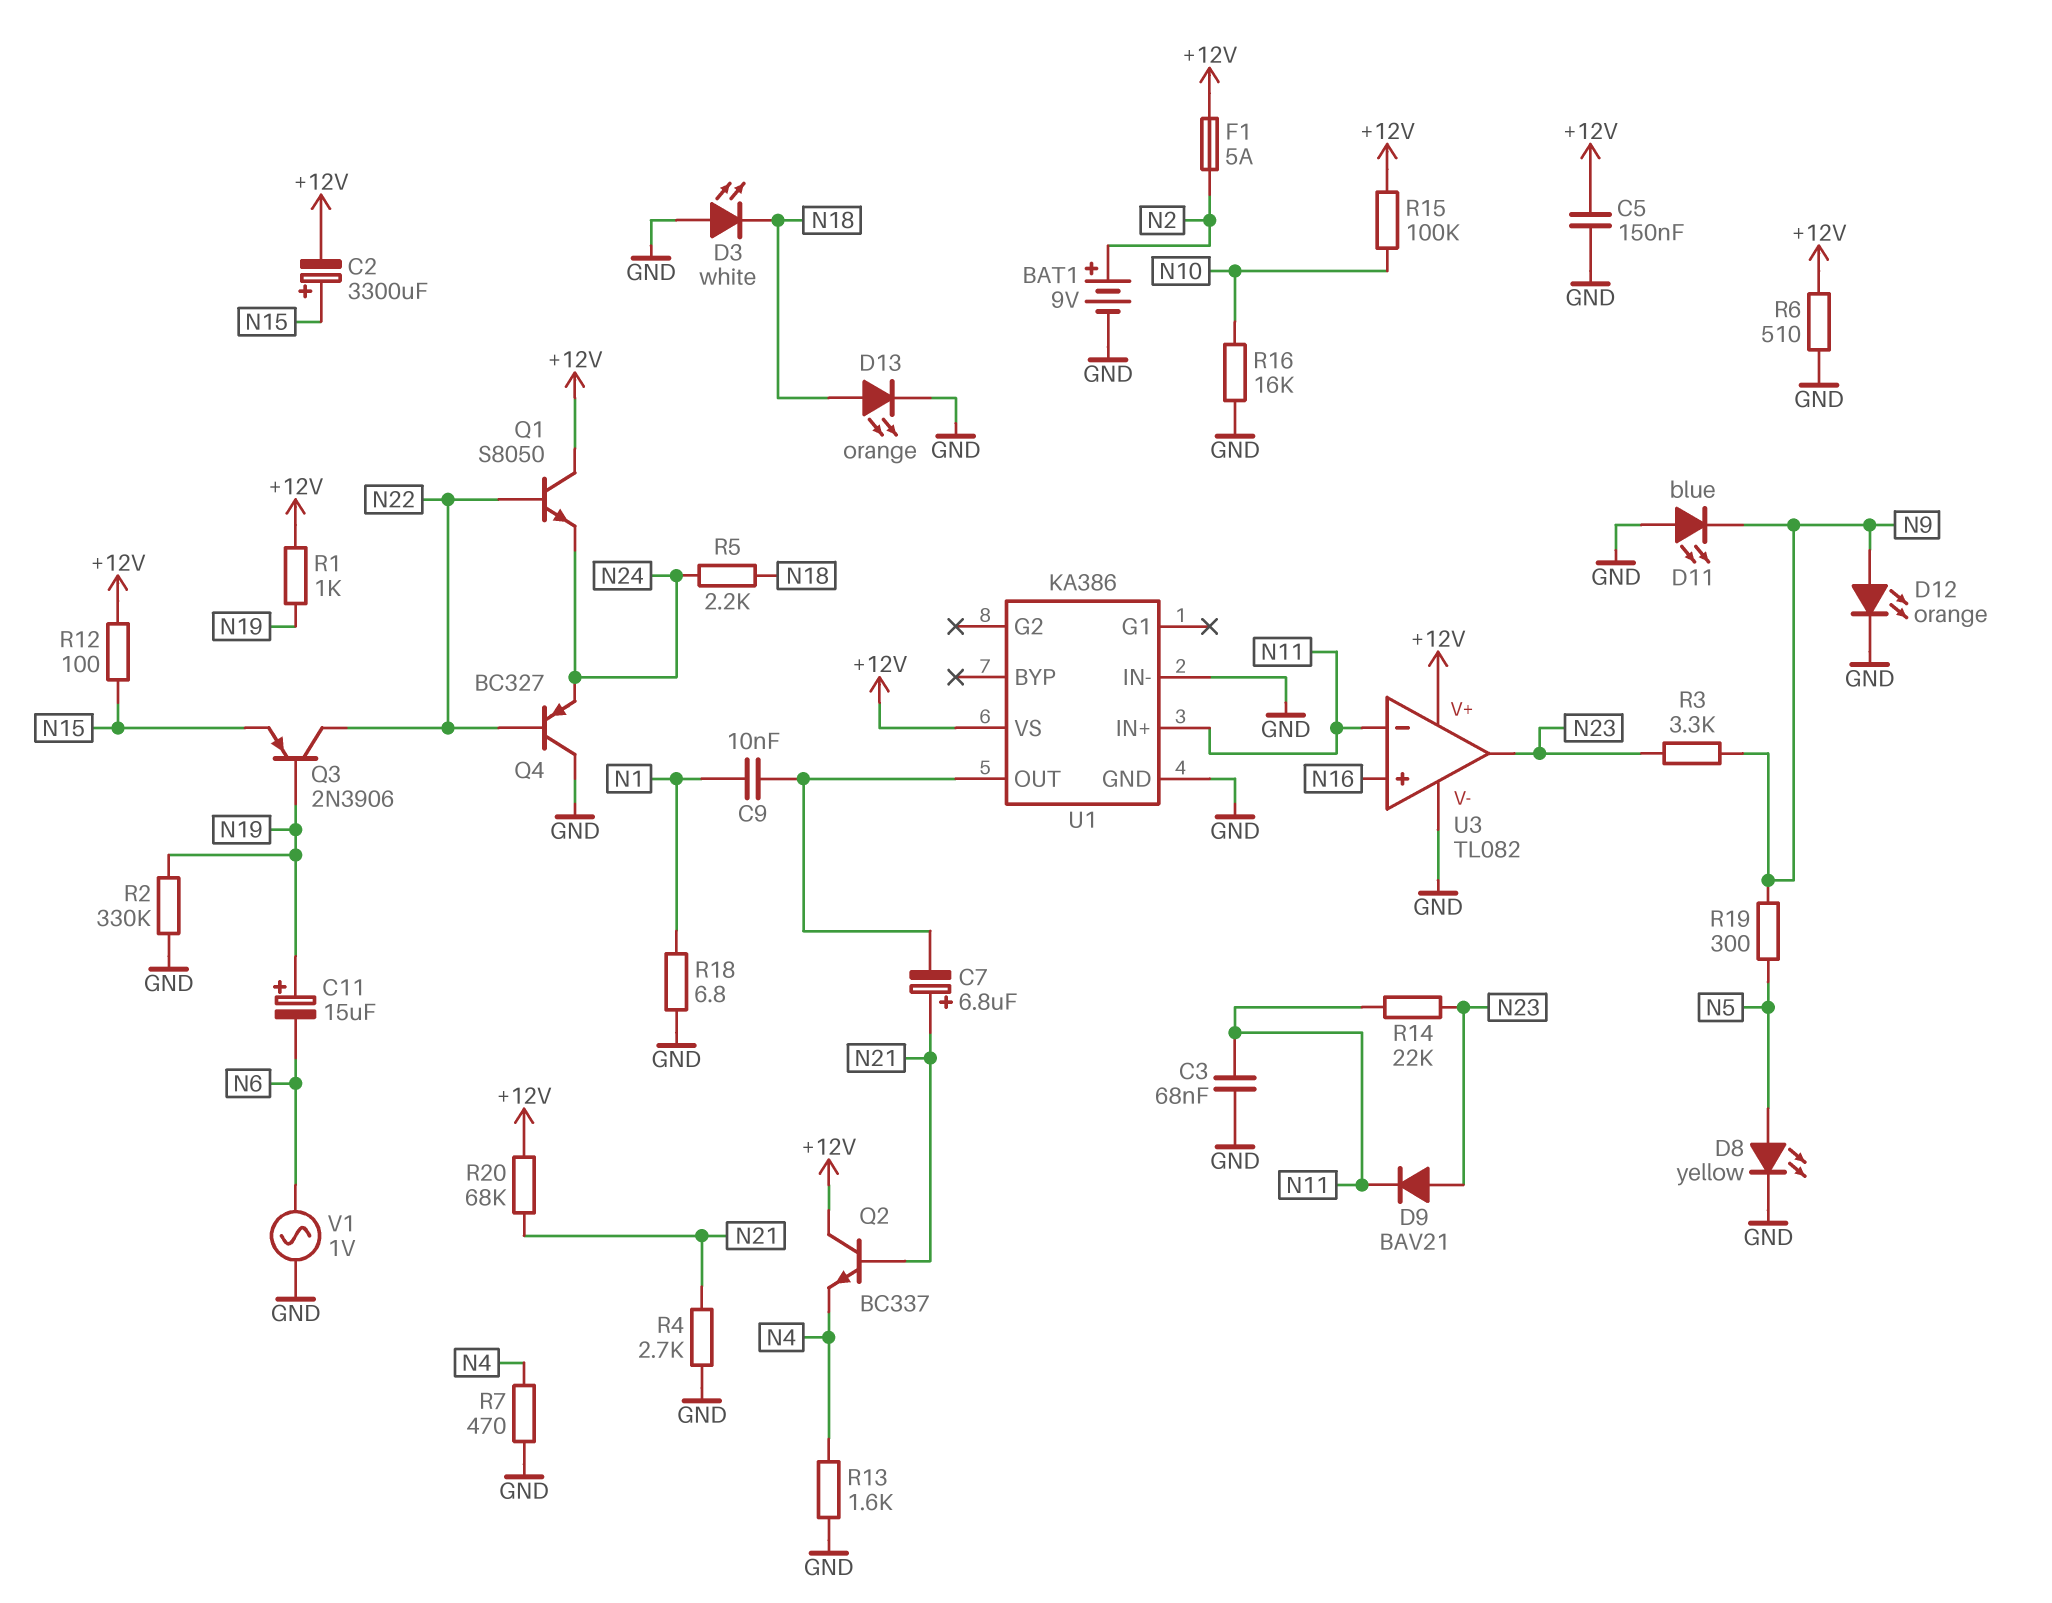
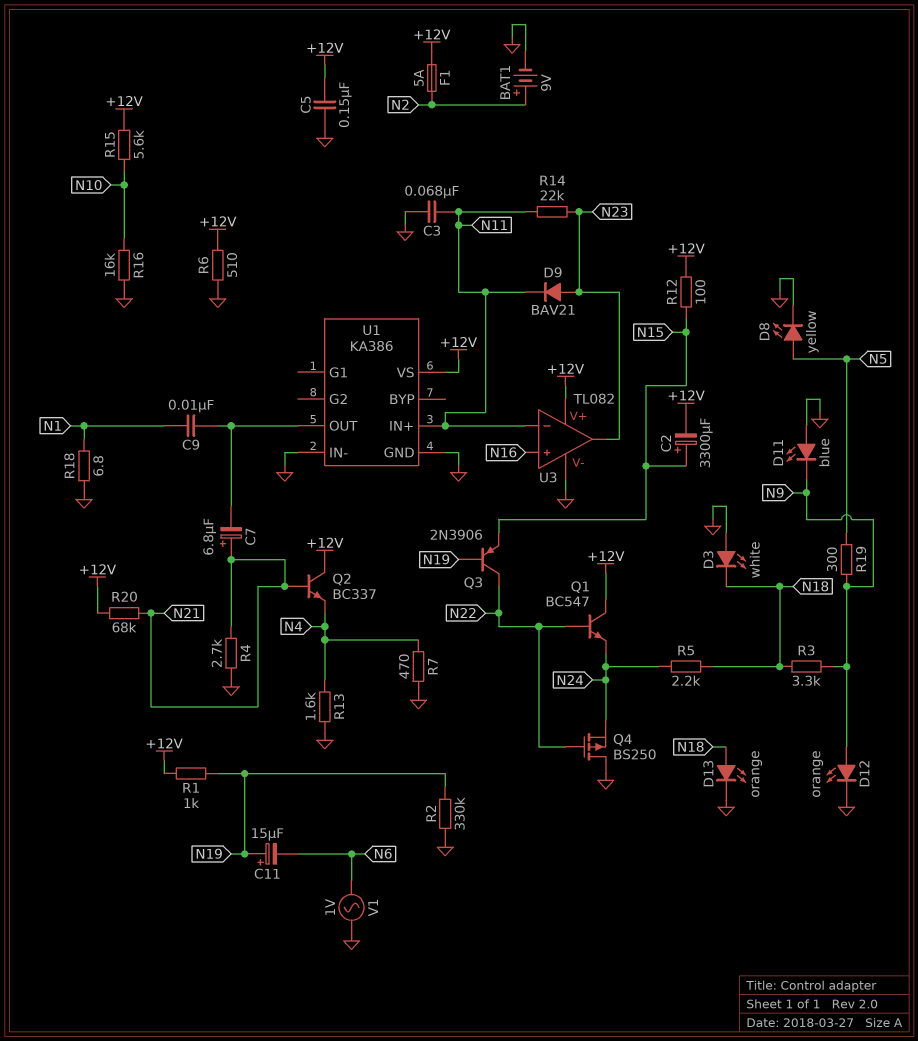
Q1: NPN S8050 (B N22, C +12V, E N24) -> NPN BC547 (B N22, C +12V, E N24)
Q4: PNP BC327 (B N22, C GND, E N24) -> PMOS BS250 (G N22, D GND, S N24)
R3: 3.3k (N9, N23) -> 3.3k (N9, N18)
R15: 100k (+12V, N10) -> 5.6k (+12V, N10)

